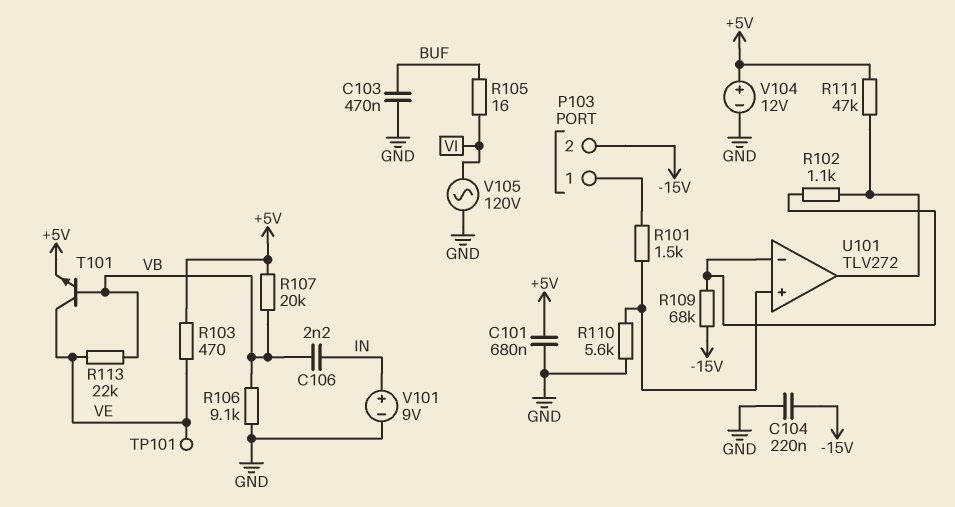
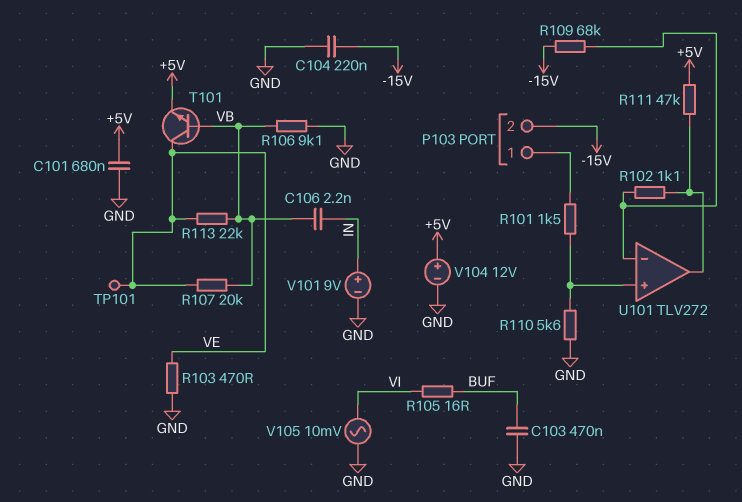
R103: 470 (+5V, VE) -> 470 (GND, VE)
R107: 20k (+5V, VB) -> 20k (VB, VE)
V105: AC 120V (GND, VI) -> AC 10mV (GND, VI)

